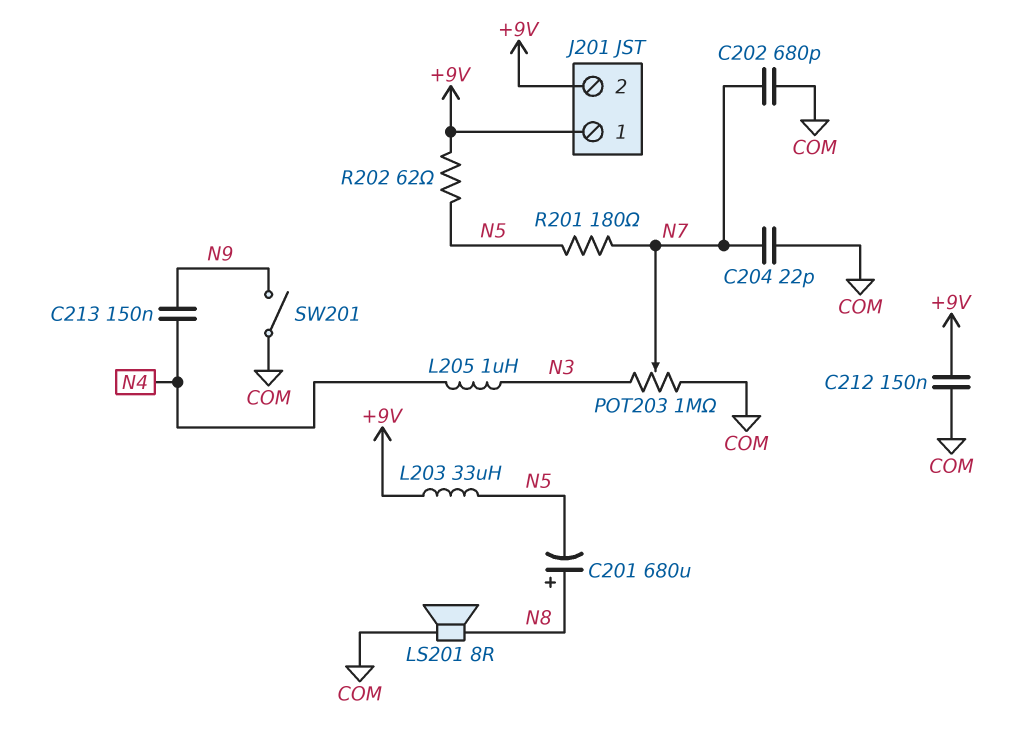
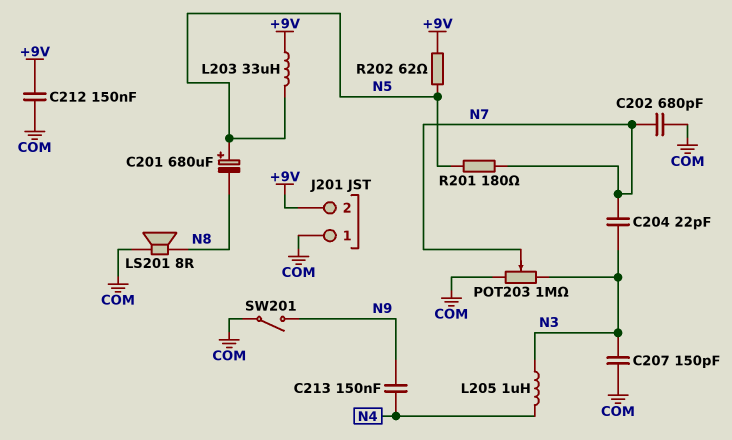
C201: 680uF (plus N8, minus N5) -> 680uF (plus N5, minus N8)
C204: 22pF (COM, N7) -> 22pF (N3, N7)
C207: none -> 150pF (COM, N3)
J201 pin 1: +9V -> COM

